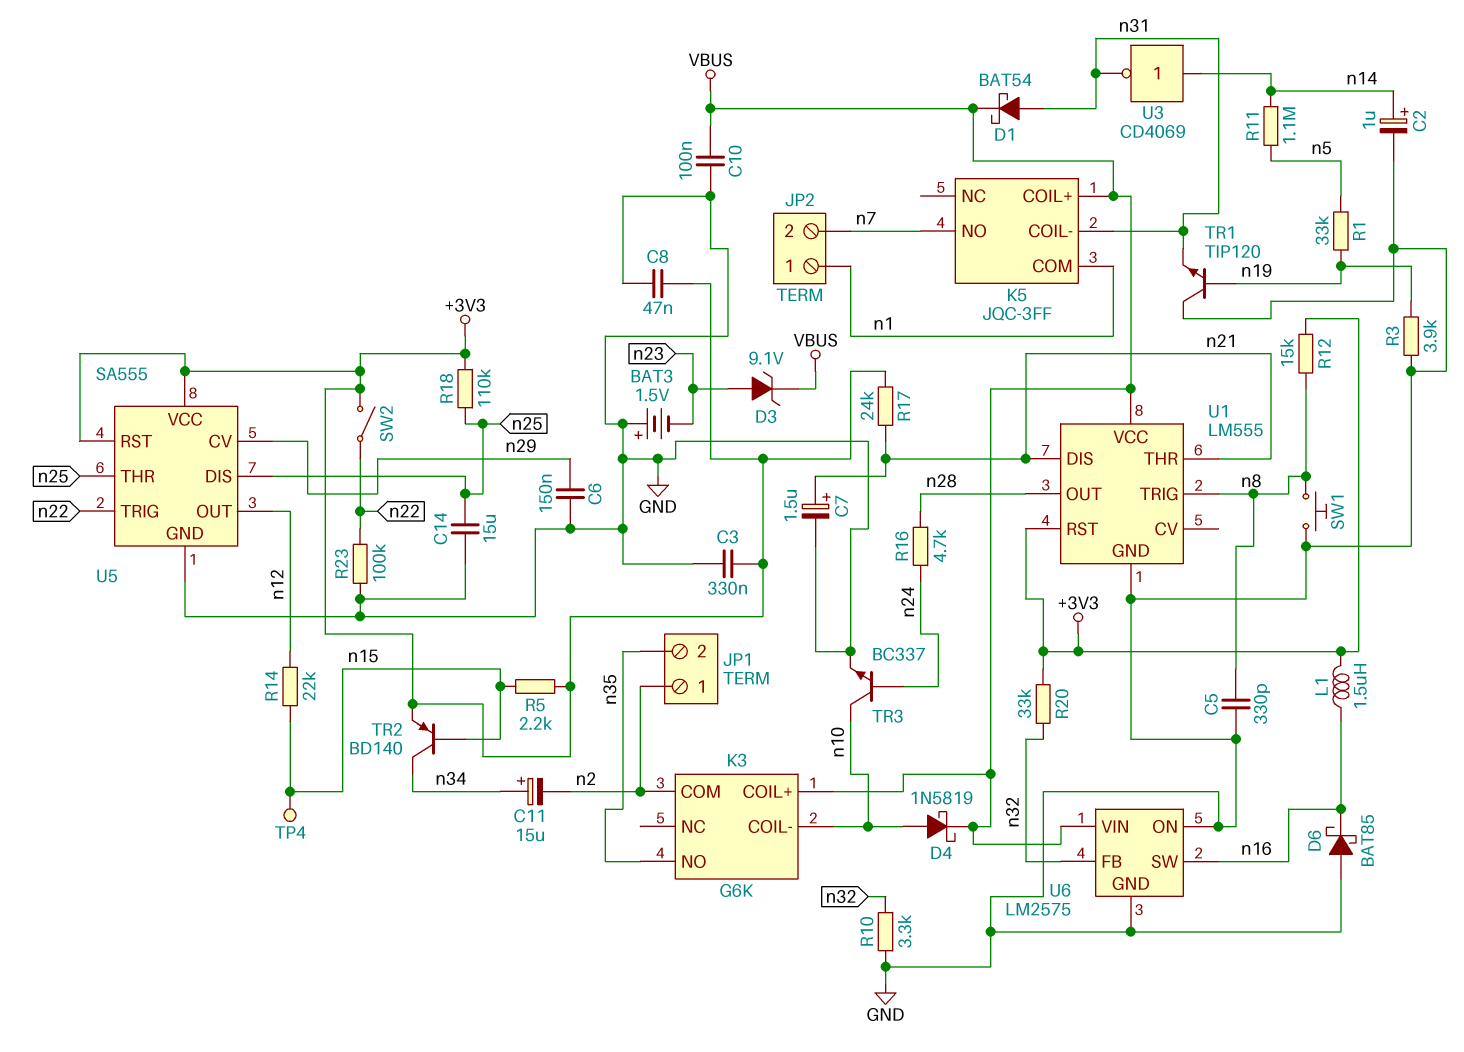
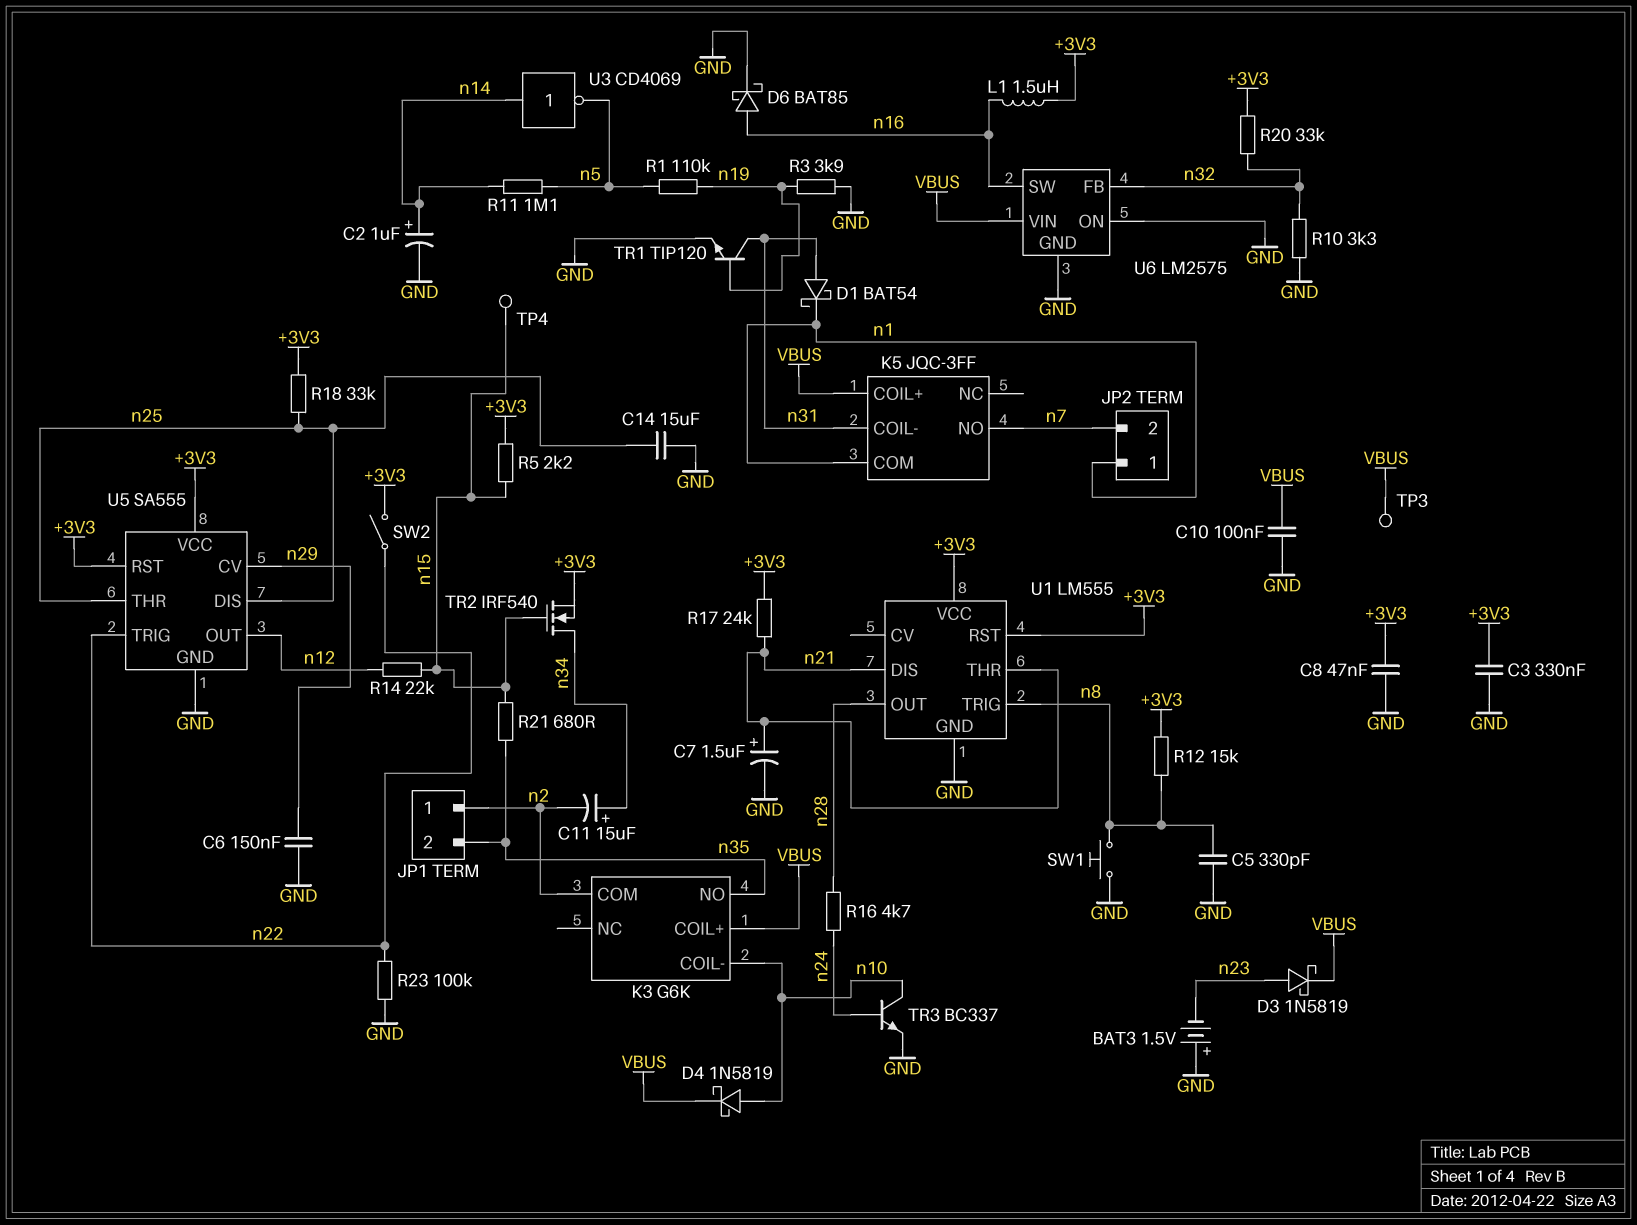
D1: schottky BAT54 (A n31, K VBUS) -> schottky BAT54 (A n31, K n1)
D3: zener 9.1V (A n23, K VBUS) -> schottky 1N5819 (A n23, K VBUS)
D6: schottky BAT85 (A GND, K n16) -> schottky BAT85 (A n16, K GND)
R1: 33k (n5, n19) -> 110k (n5, n19)
R18: 110k (+3V3, n25) -> 33k (+3V3, n25)
R21: none -> 680 (n15, n35)
TP3: none -> test point (VBUS)
TR1: NPN TIP120 (B n19, C GND, E n31) -> NPN TIP120 (B n19, C n31, E GND)
TR2: PNP BD140 (B n15, C n34, E +3V3) -> NMOS IRF540 (G n15, D n34, S +3V3)
U1 pin VCC: VBUS -> +3V3
U3: NOT CD4069 (in n14, out n31) -> NOT CD4069 (in n14, out n5)

